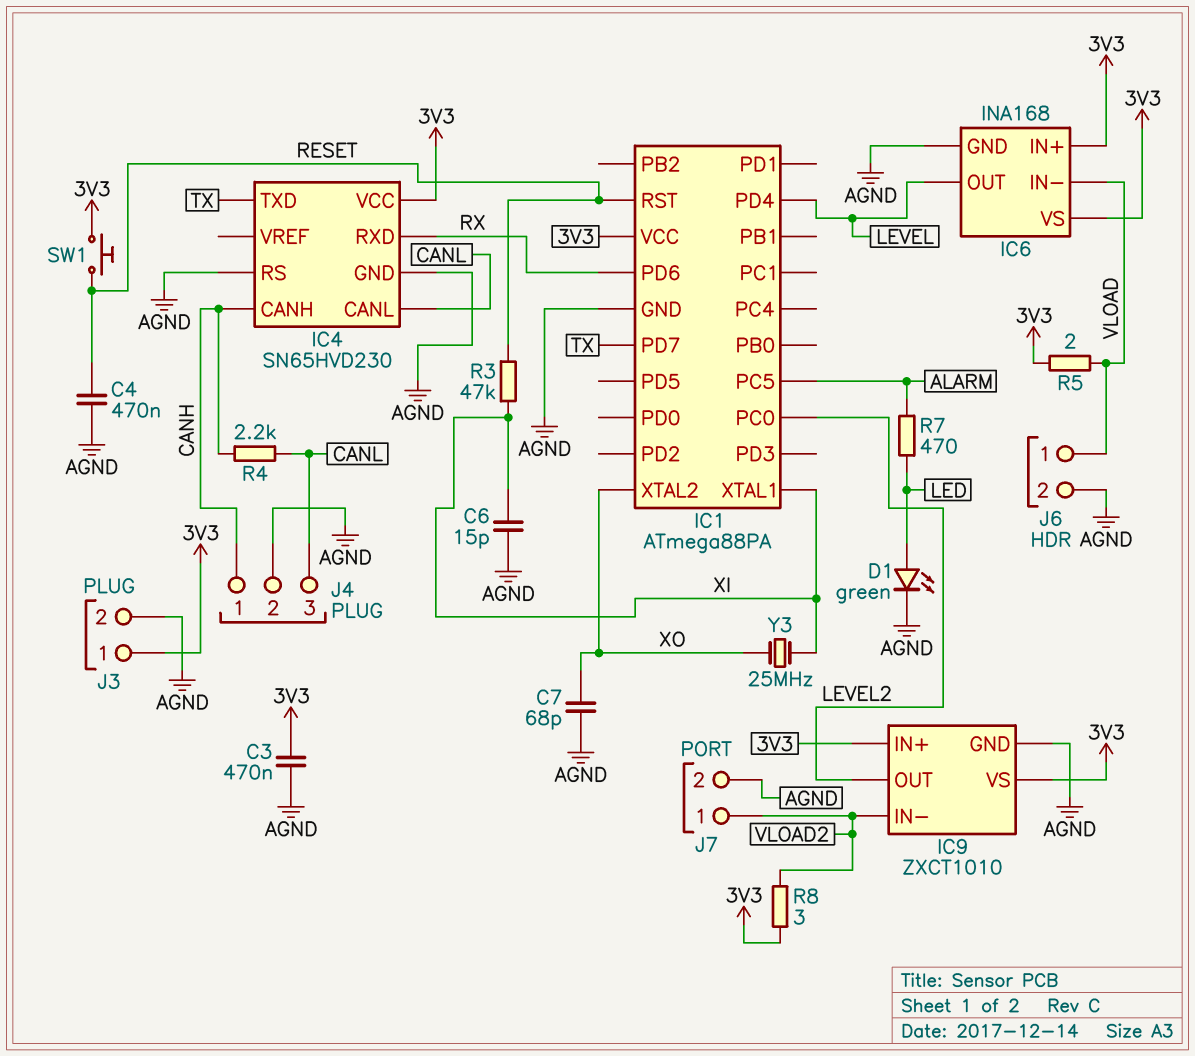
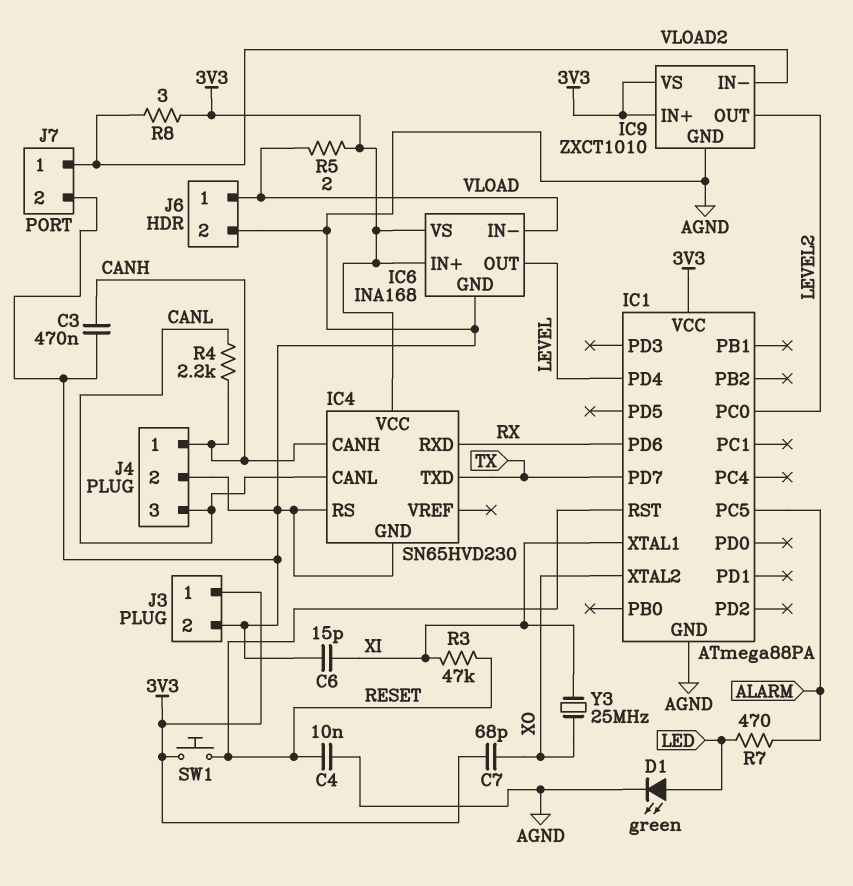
C3: 470nF (3V3, AGND) -> 470nF (AGND, CANH)
C4: 470nF (AGND, RESET) -> 10nF (AGND, RESET)
C7: 68pF (AGND, XO) -> 68pF (3V3, XO)

